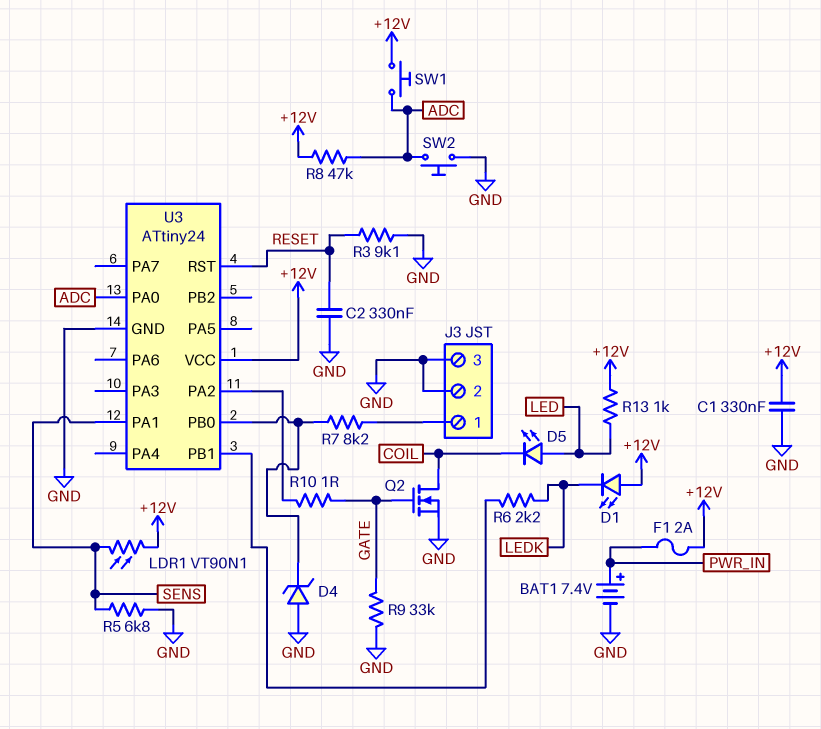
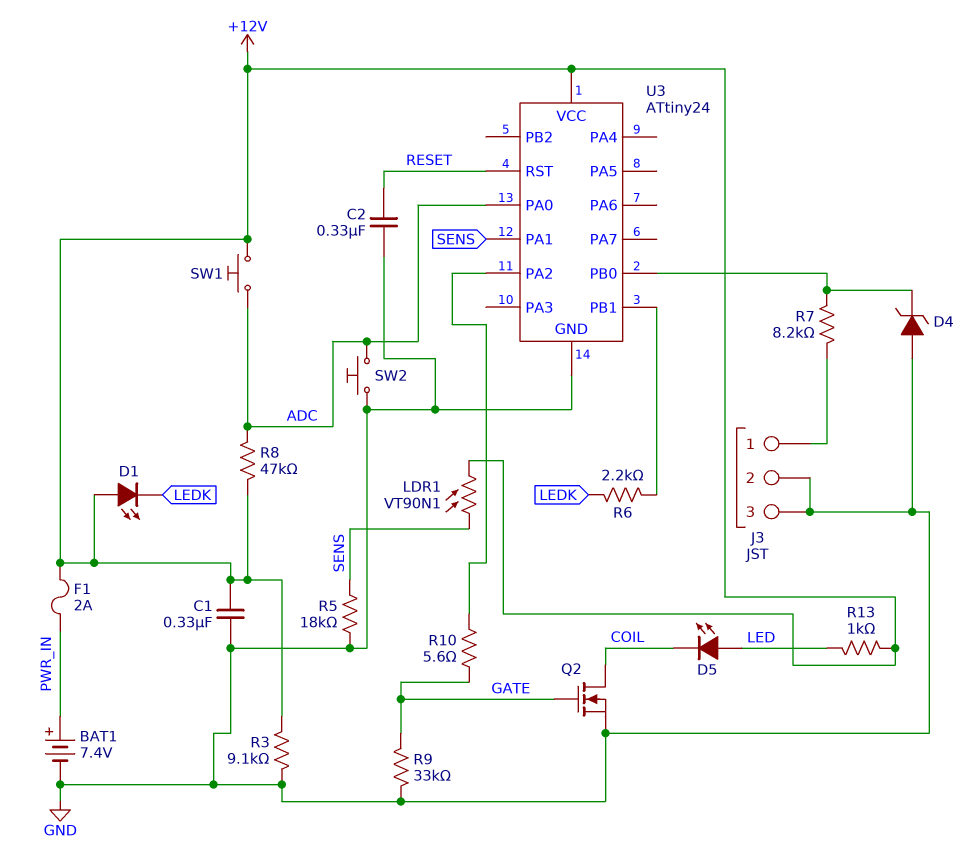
R3: 9.1k (GND, RESET) -> 9.1k (+12V, GND)
R5: 6.8k (GND, SENS) -> 18k (GND, SENS)
R10: 1 (GATE, U3/PA2) -> 5.6 (GATE, U3/PA2)

